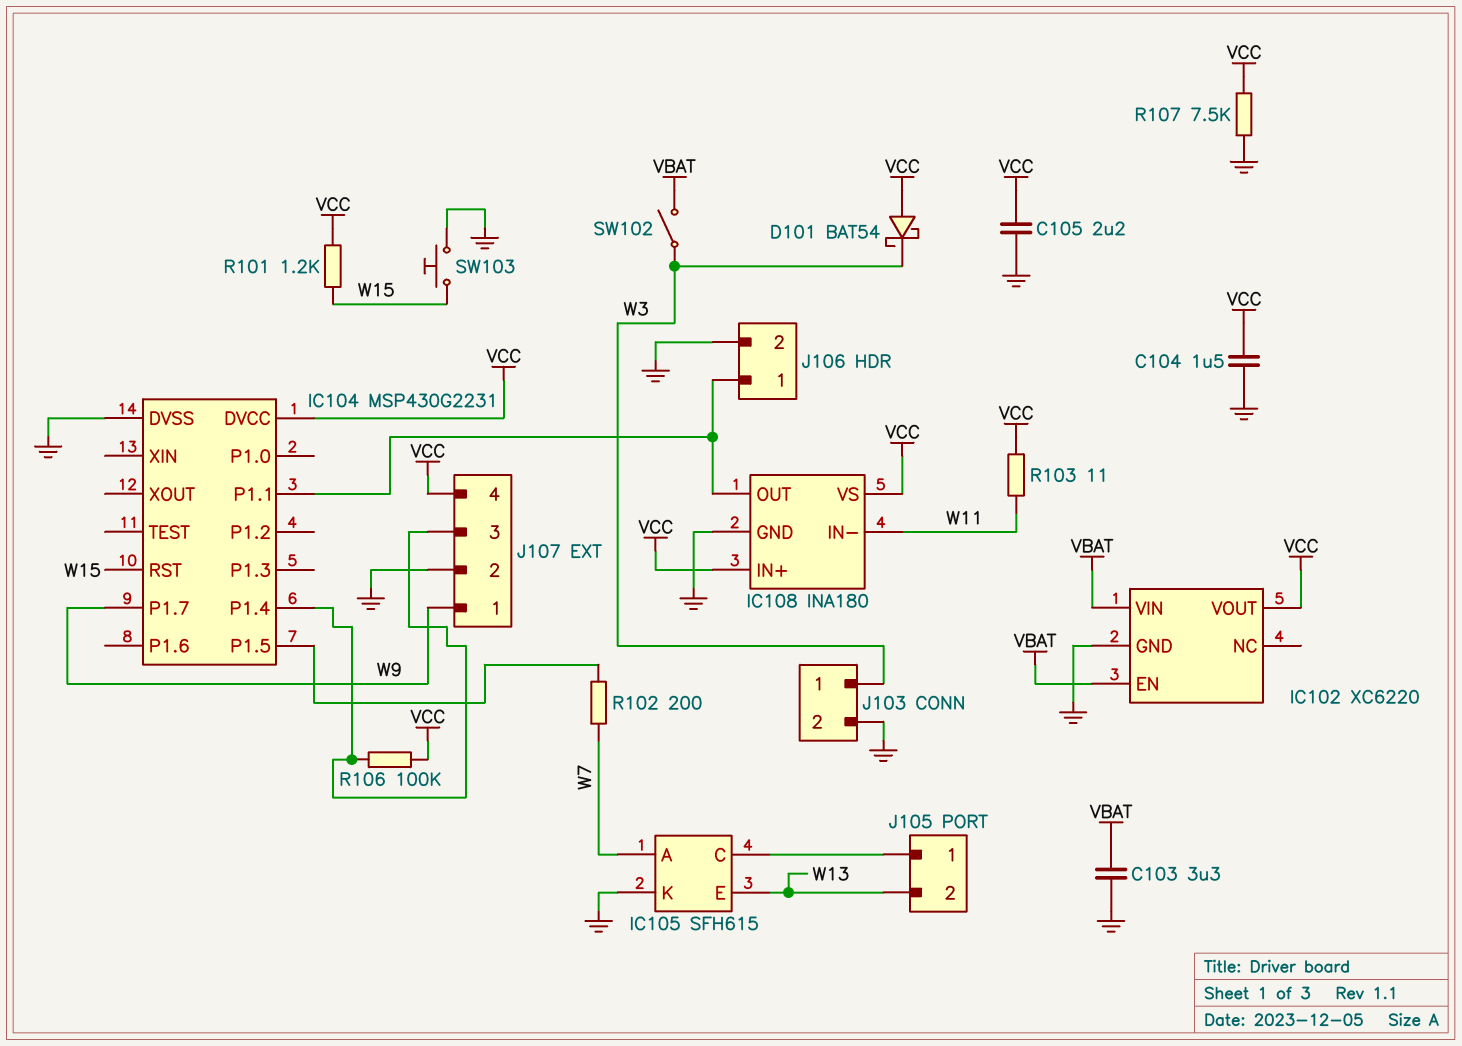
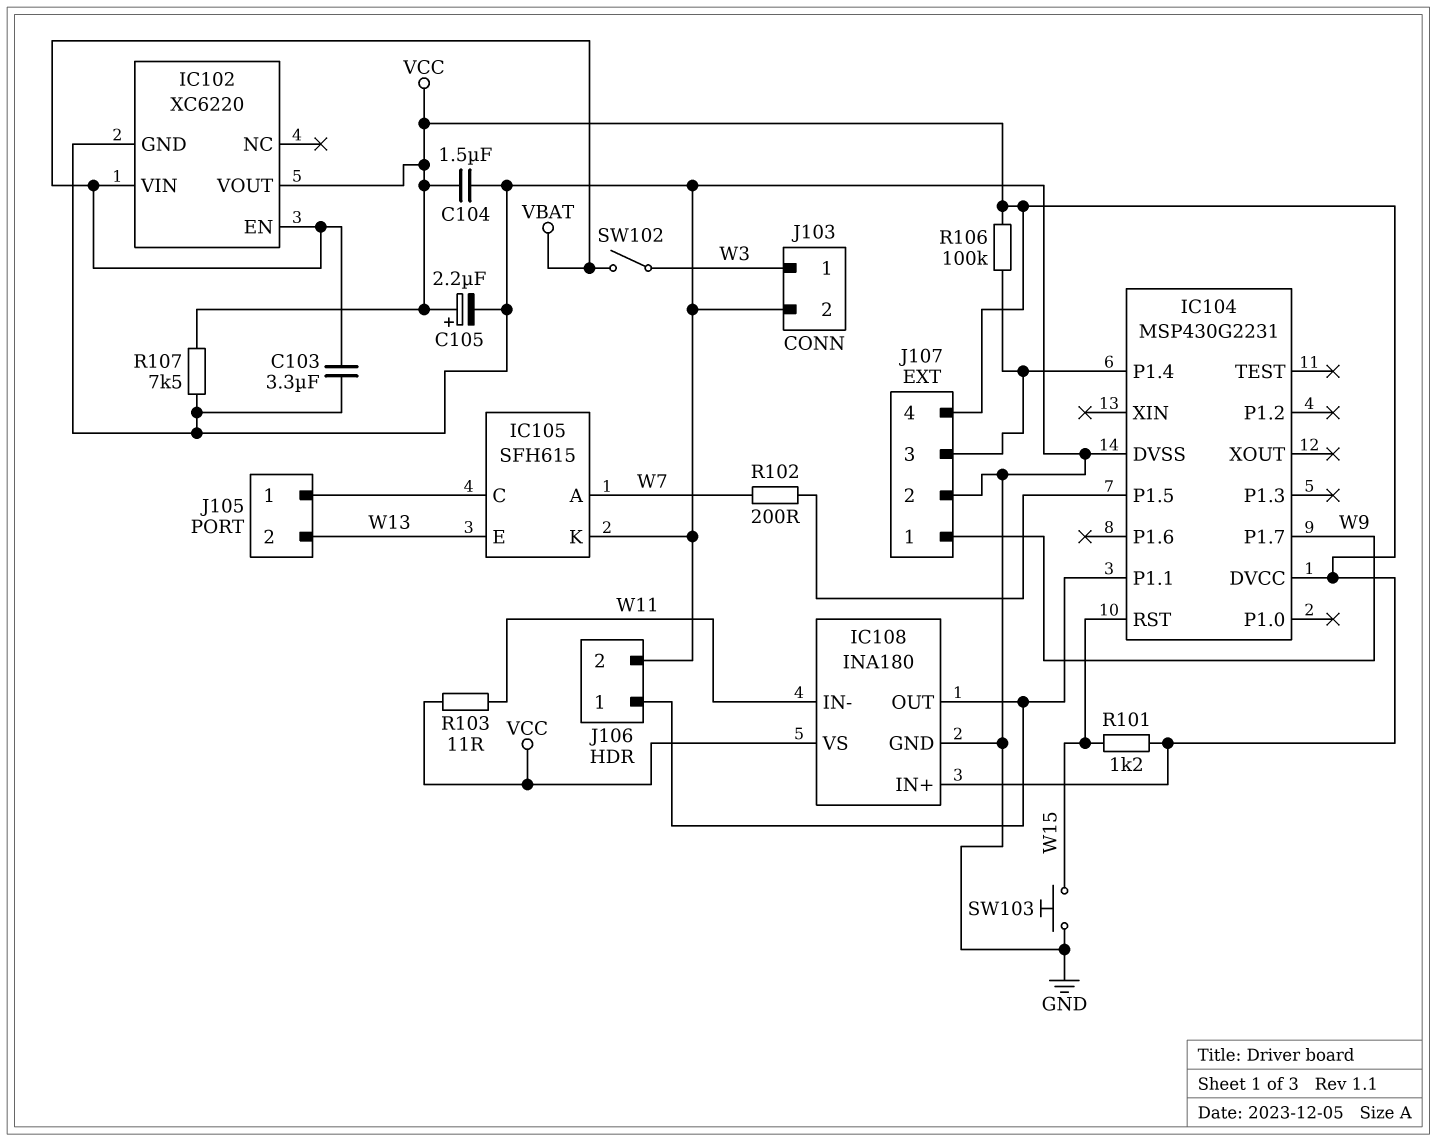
C105: 2.2uF (GND, VCC) -> 2.2uF (plus VCC, minus GND)
D101: schottky BAT54 (A VCC, K W3) -> none

